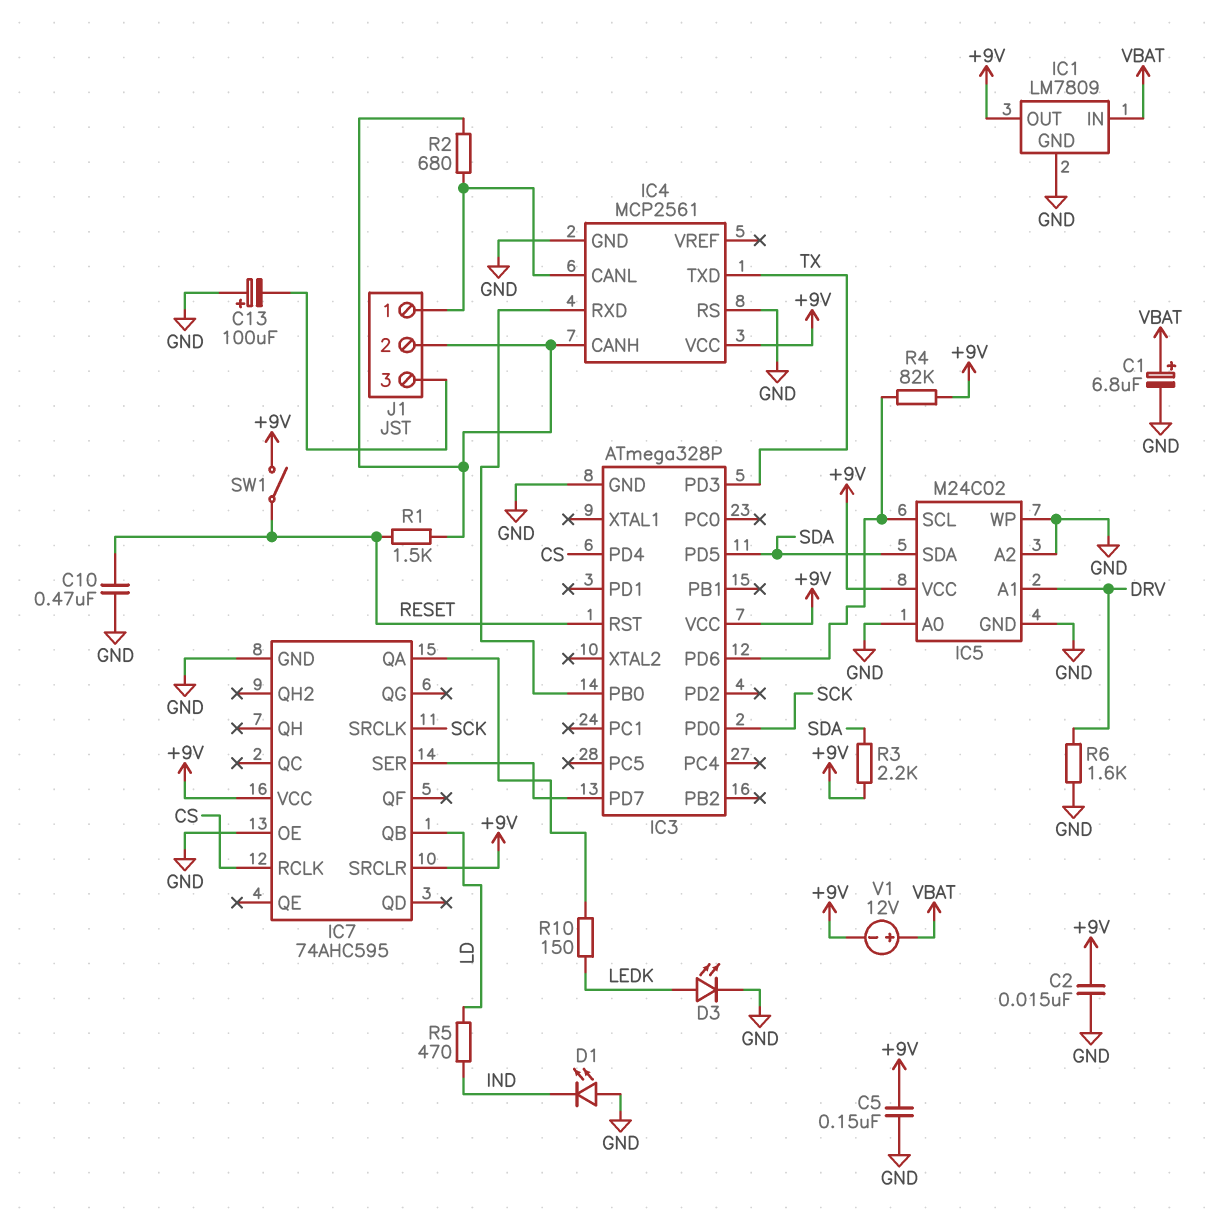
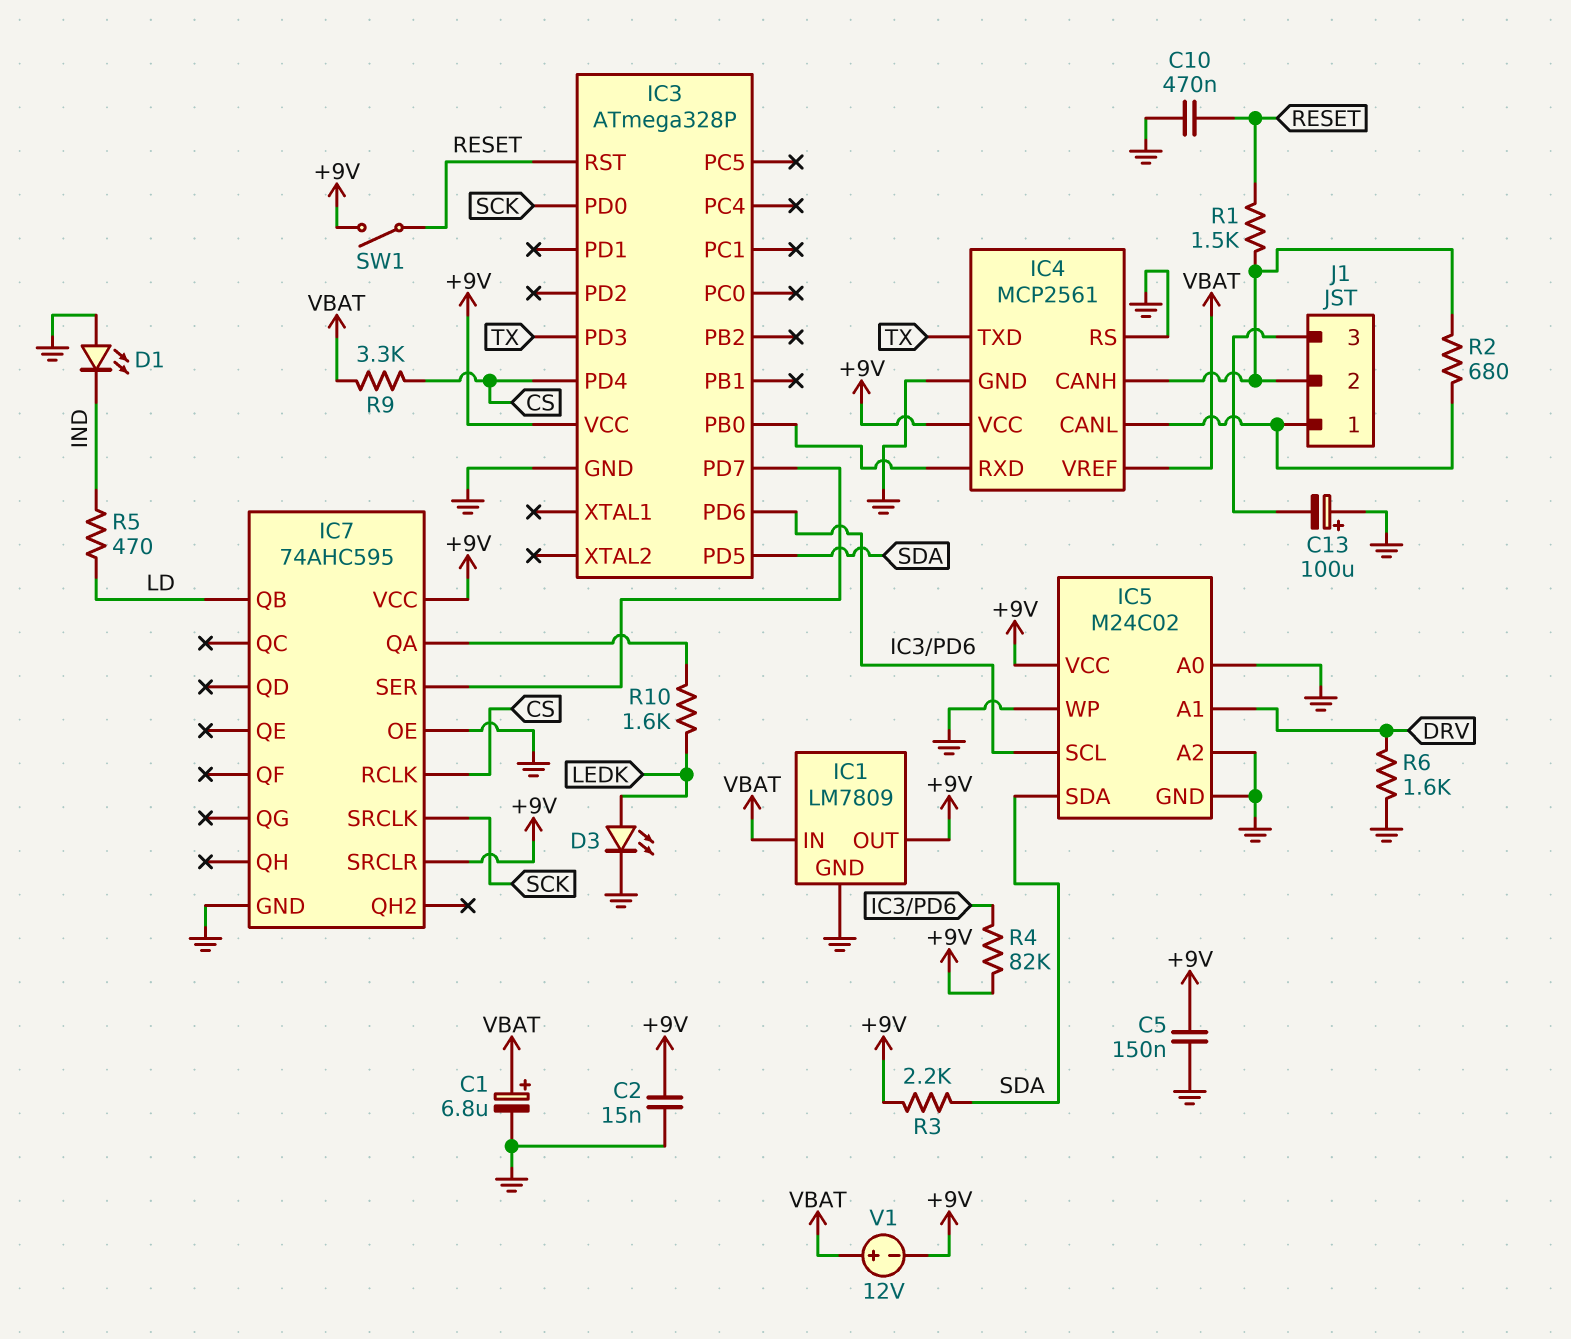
IC4 pin VREF: none -> VBAT
R9: none -> 3.3k (CS, VBAT)
R10: 150 (IC7/QA, LEDK) -> 1.6k (IC7/QA, LEDK)

